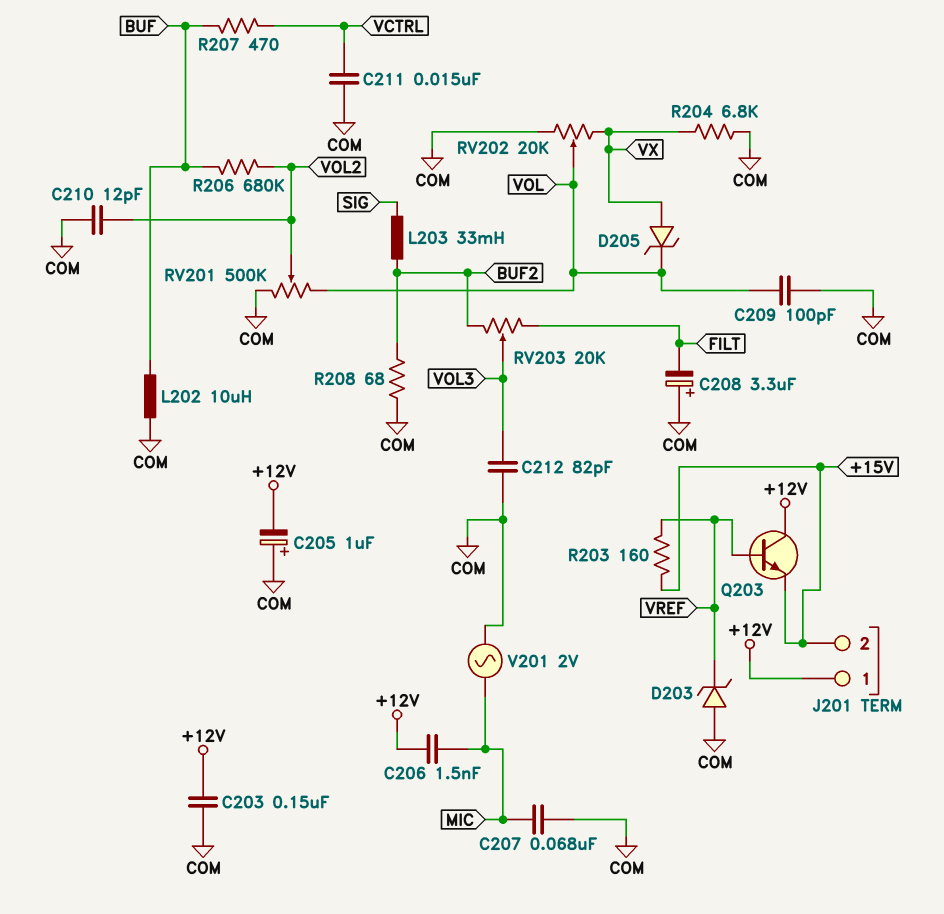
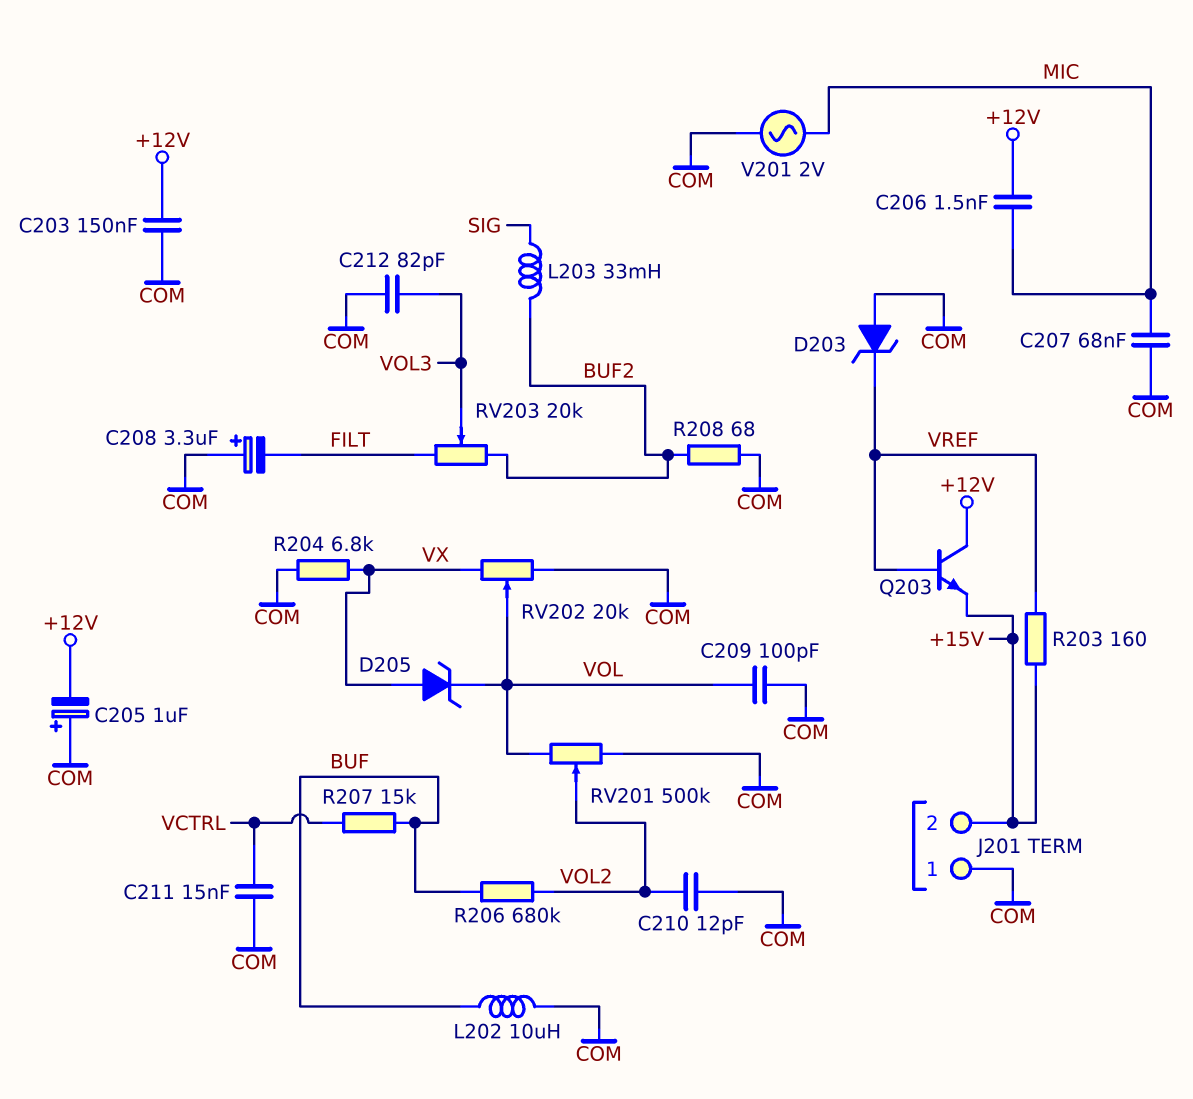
J201 pin 1: +12V -> COM
R207: 470 (BUF, VCTRL) -> 15k (BUF, VCTRL)

